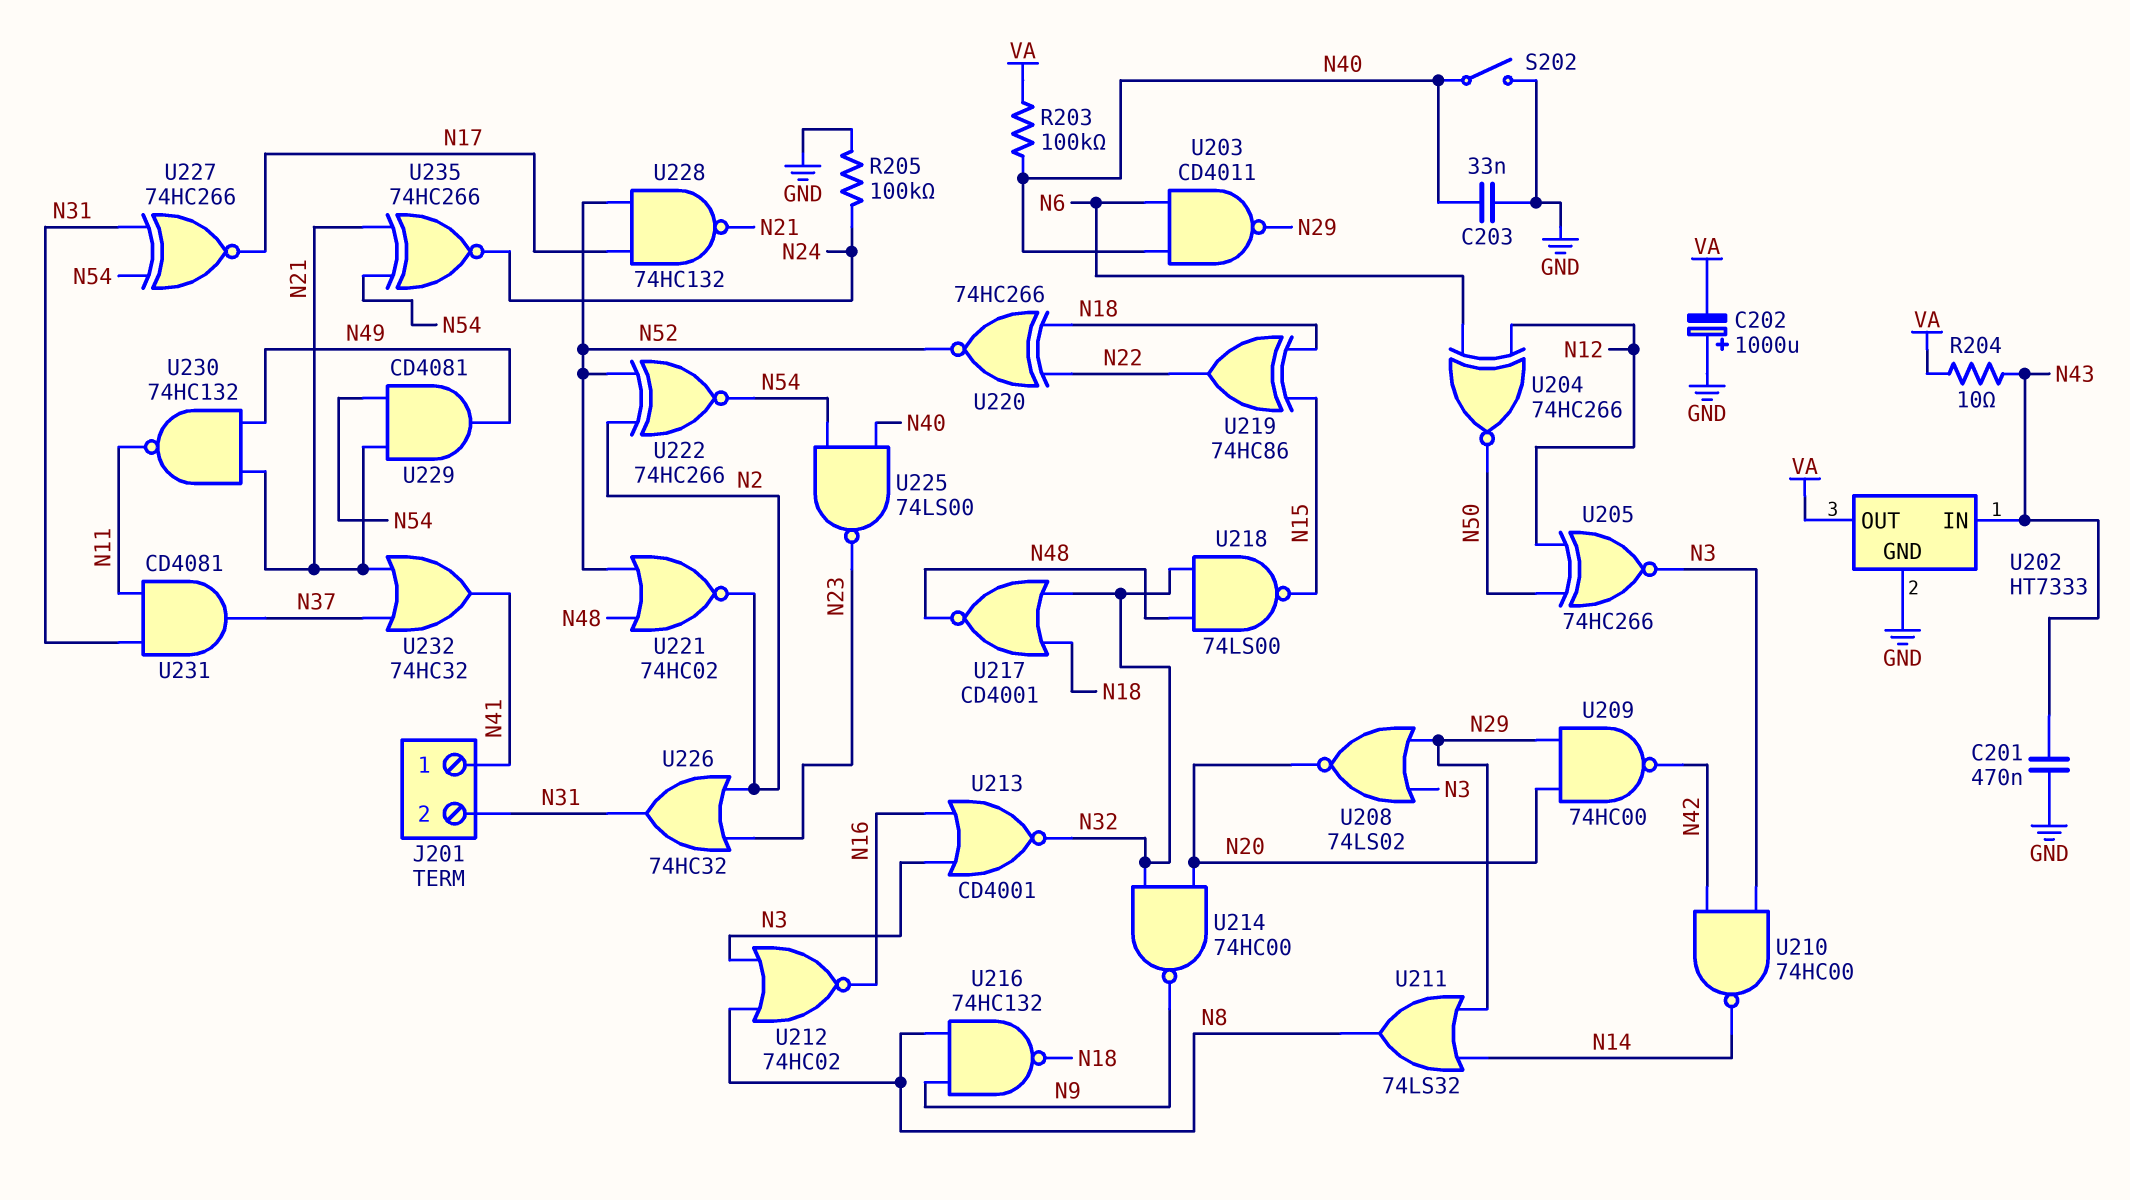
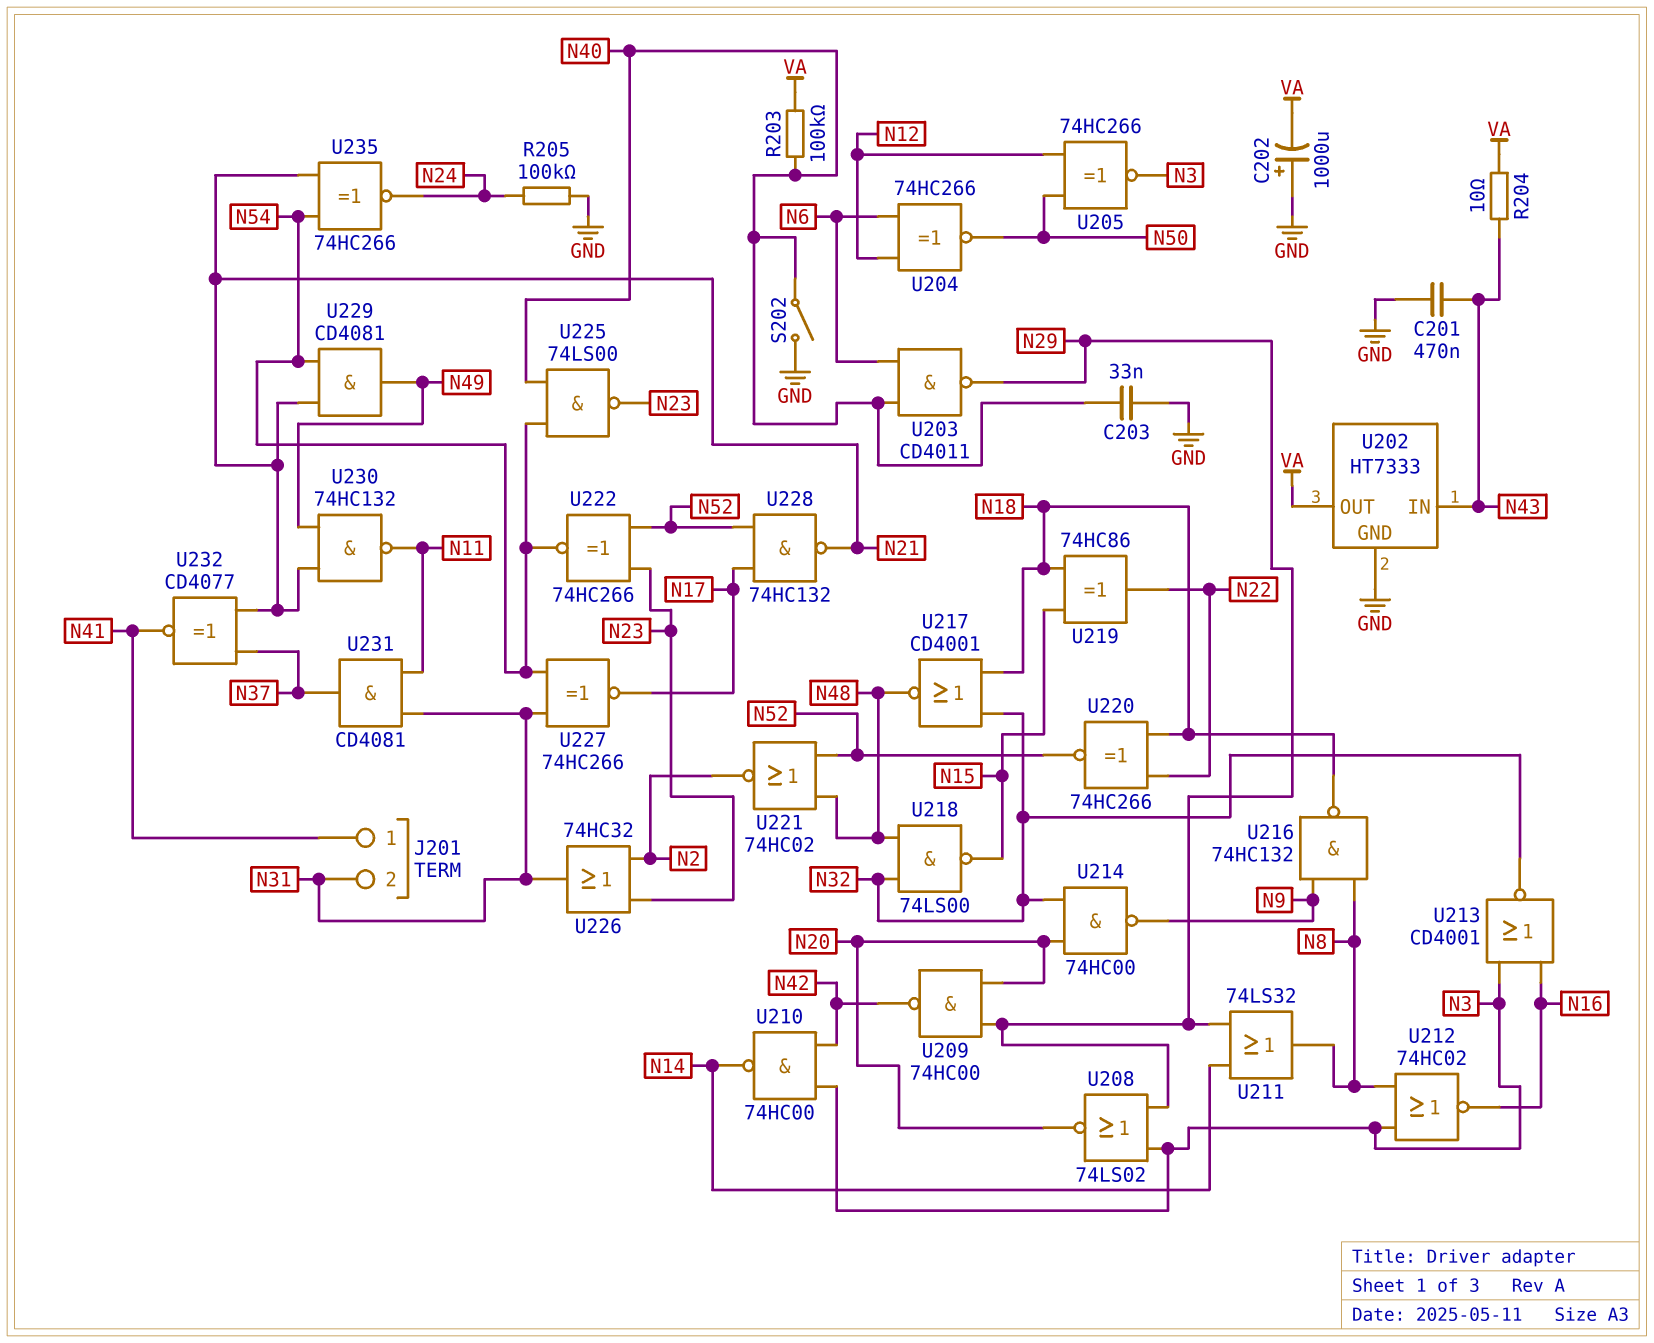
U222: XNOR 74HC266 (in N2, in N52, out N54) -> XNOR 74HC266 (in N23, in N52, out N54)
U232: OR 74HC32 (in N21, in N37, out N41) -> XNOR CD4077 (in N21, in N37, out N41)

